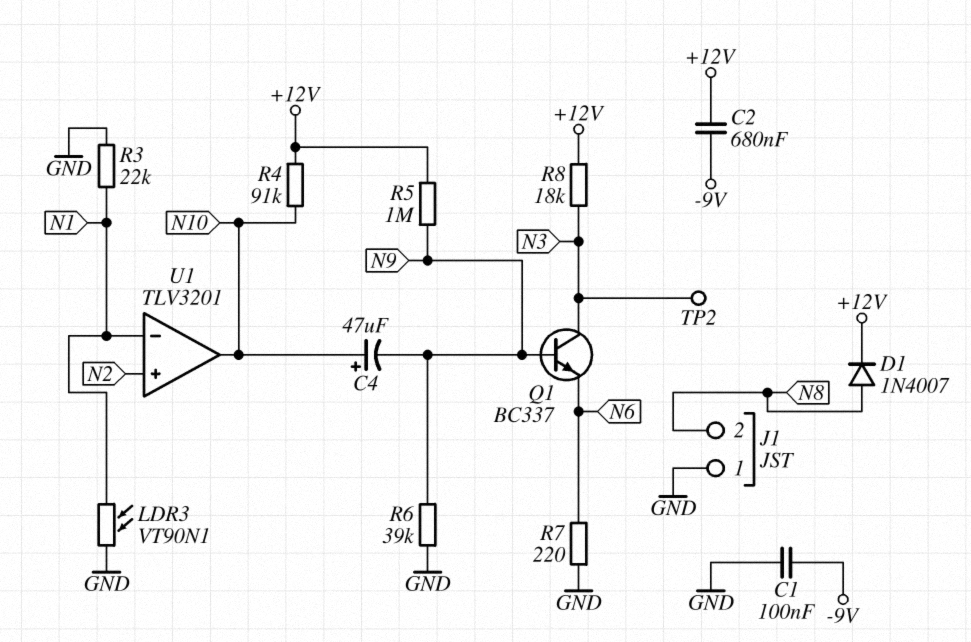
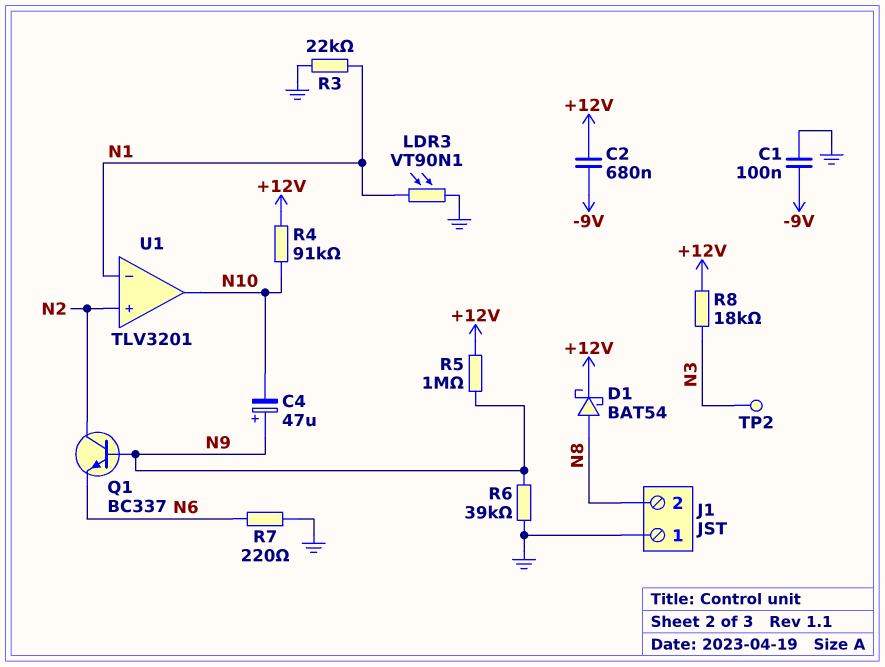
C4: 47uF (plus N10, minus N9) -> 47uF (plus N9, minus N10)
D1: diode 1N4007 (A N8, K +12V) -> schottky BAT54 (A N8, K +12V)
Q1: NPN BC337 (B N9, C N3, E N6) -> NPN BC337 (B N9, C N2, E N6)

